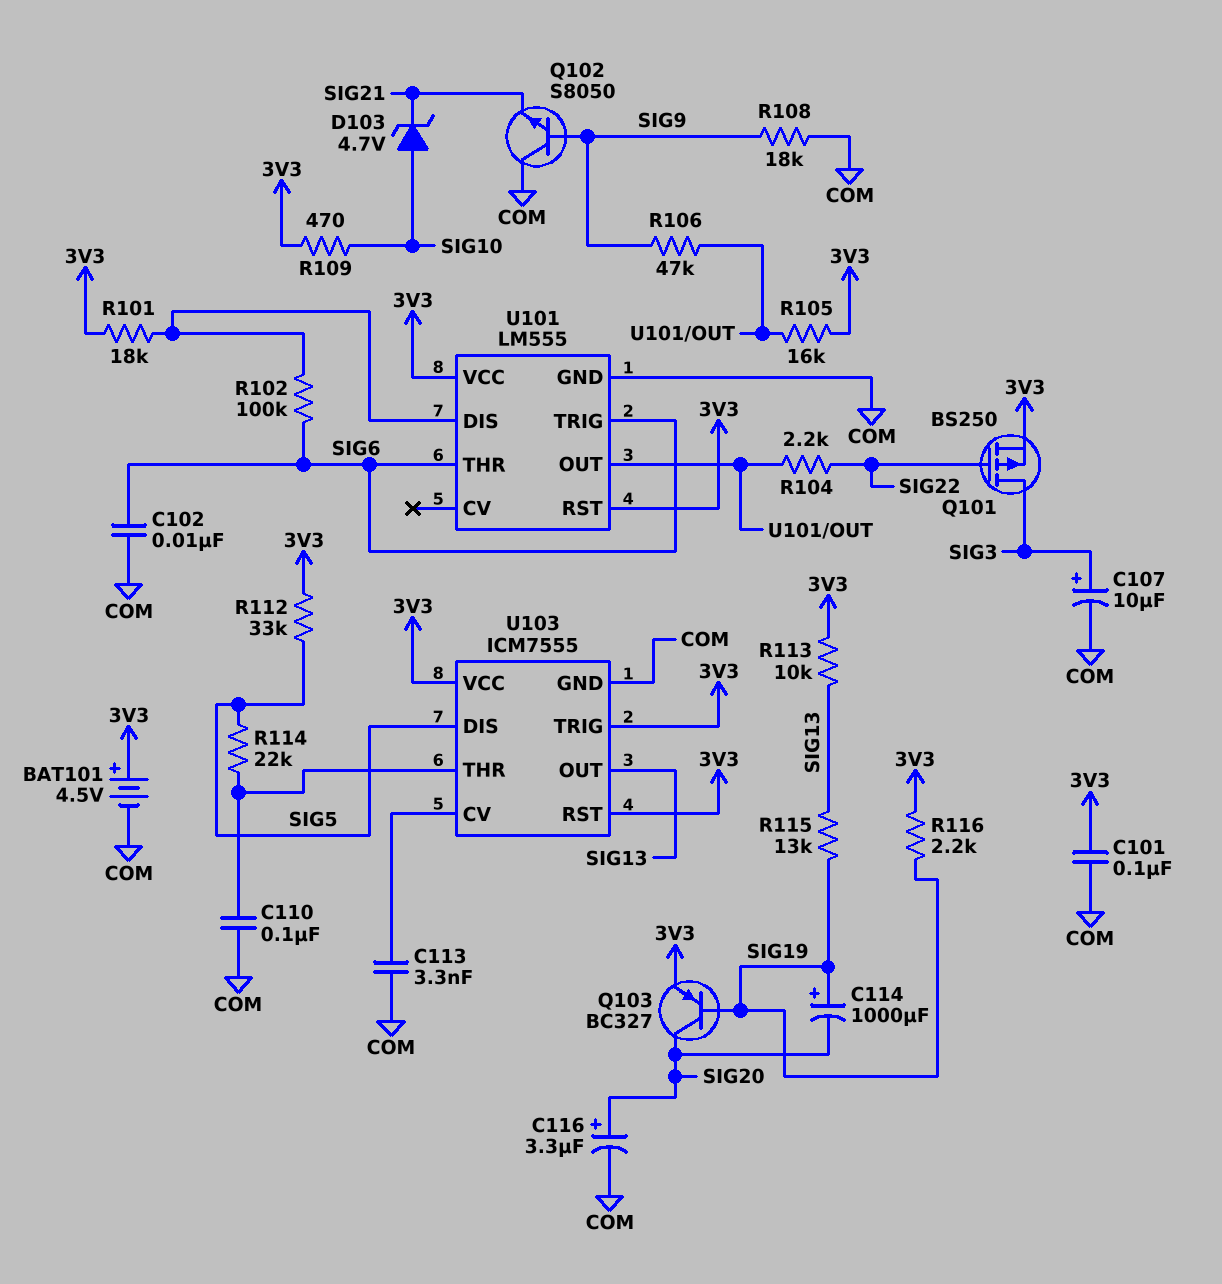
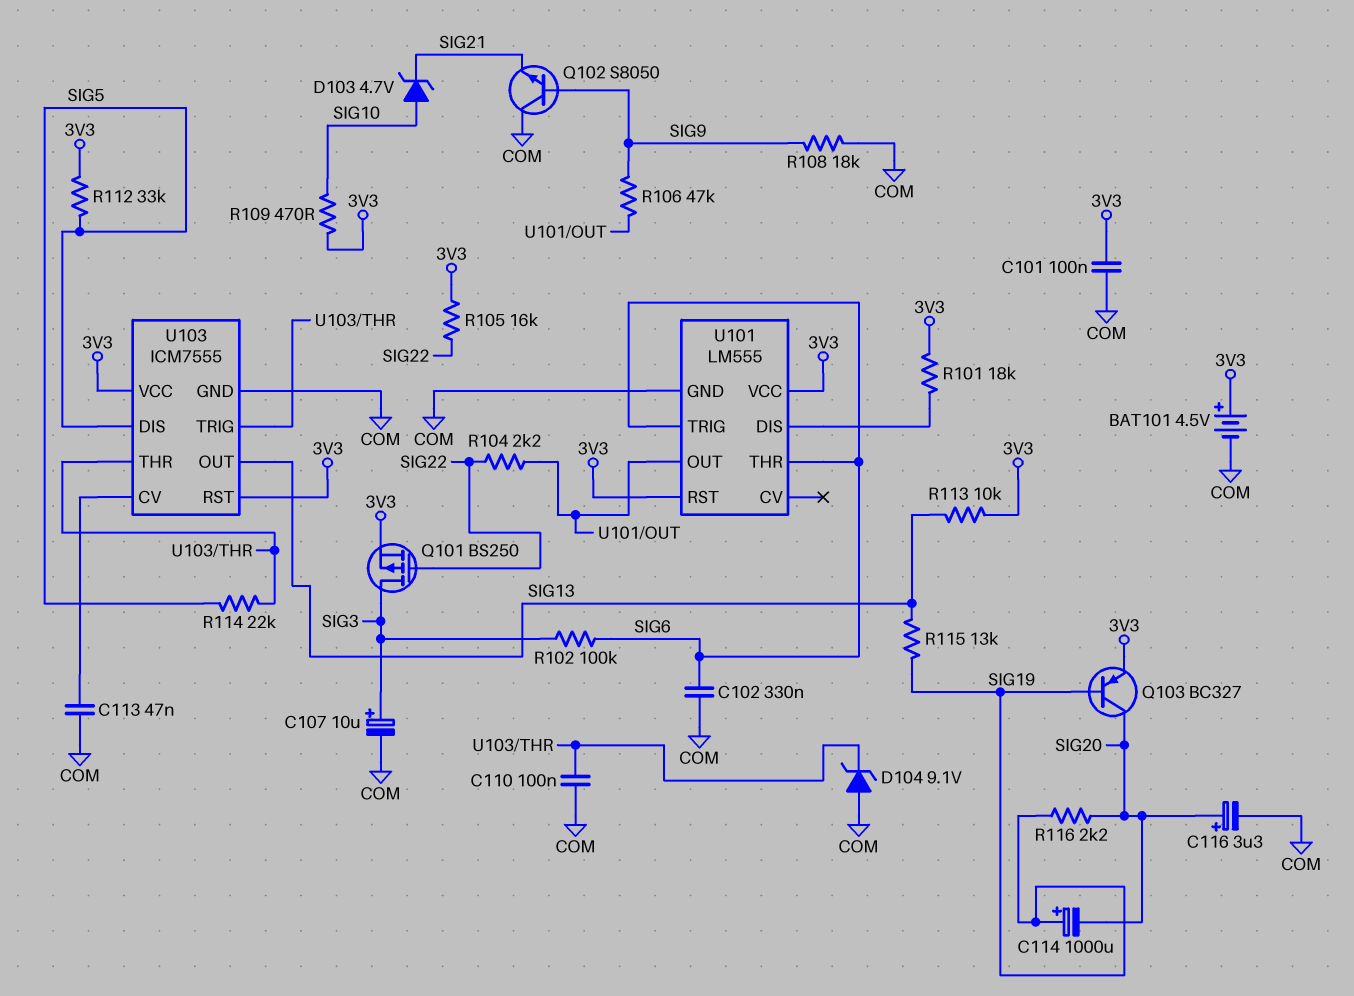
C102: 10nF (COM, SIG6) -> 330nF (COM, SIG6)
C113: 3.3nF (COM, U103/CV) -> 47nF (COM, U103/CV)
D104: none -> zener 9.1V (A COM, K U103/THR)
R102: 100k (SIG6, U101/DIS) -> 100k (SIG3, SIG6)
R105: 16k (3V3, U101/OUT) -> 16k (3V3, SIG22)
R116: 2.2k (3V3, SIG19) -> 2.2k (SIG19, SIG20)
U103 pin TRIG: 3V3 -> U103/THR

